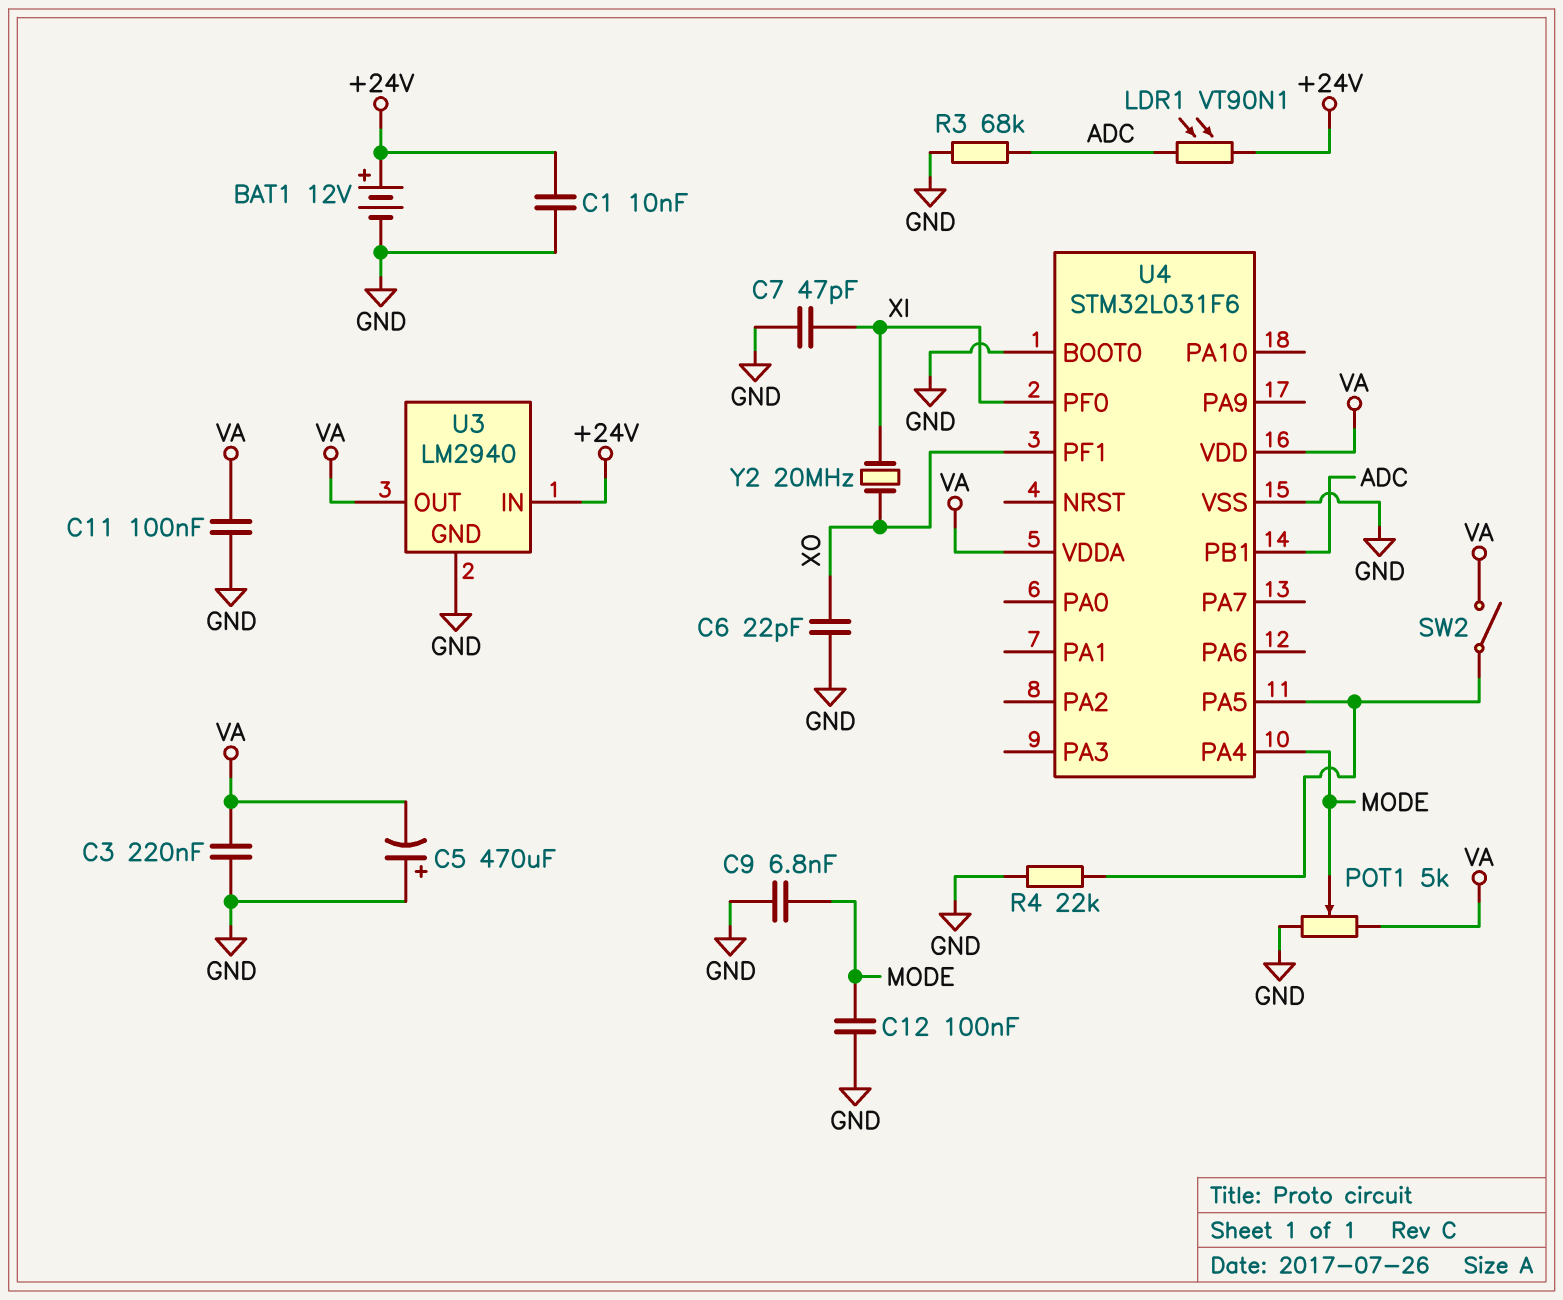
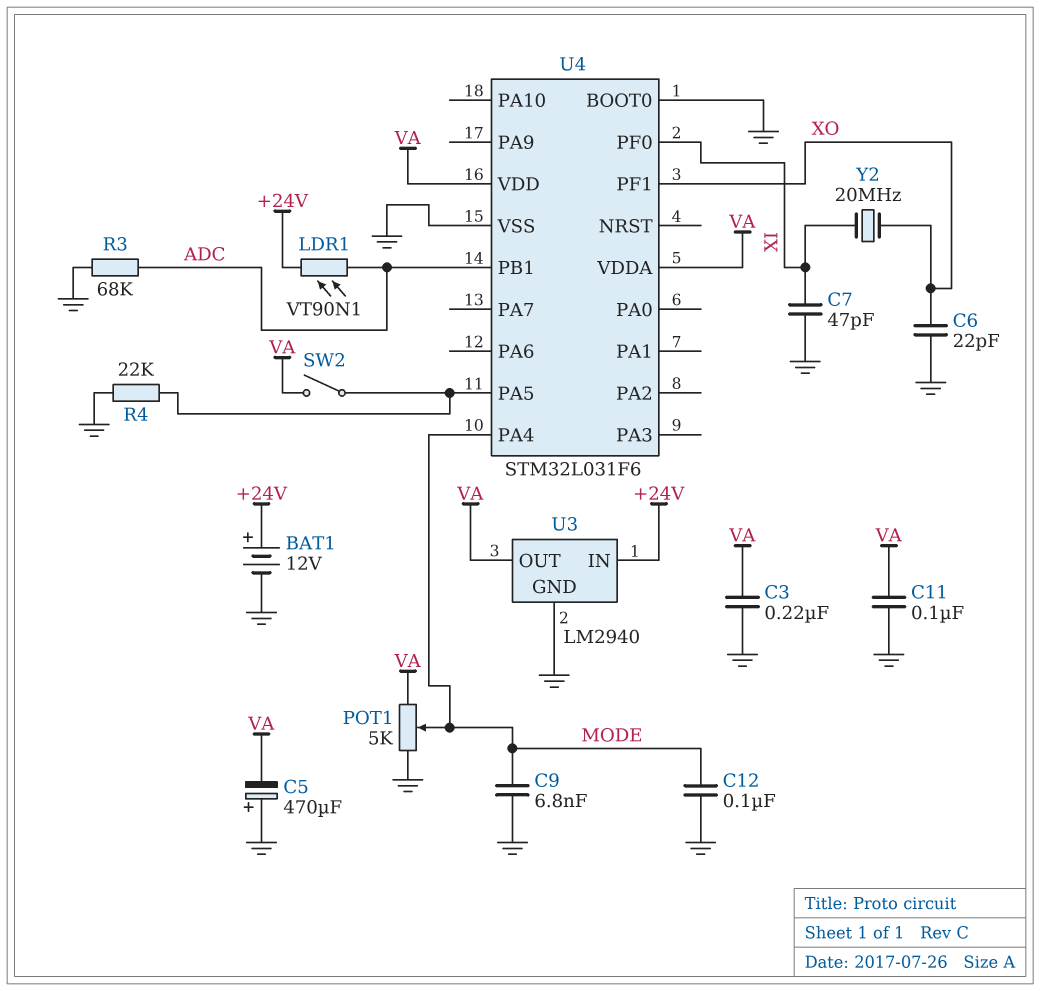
C1: 10nF (+24V, GND) -> none

